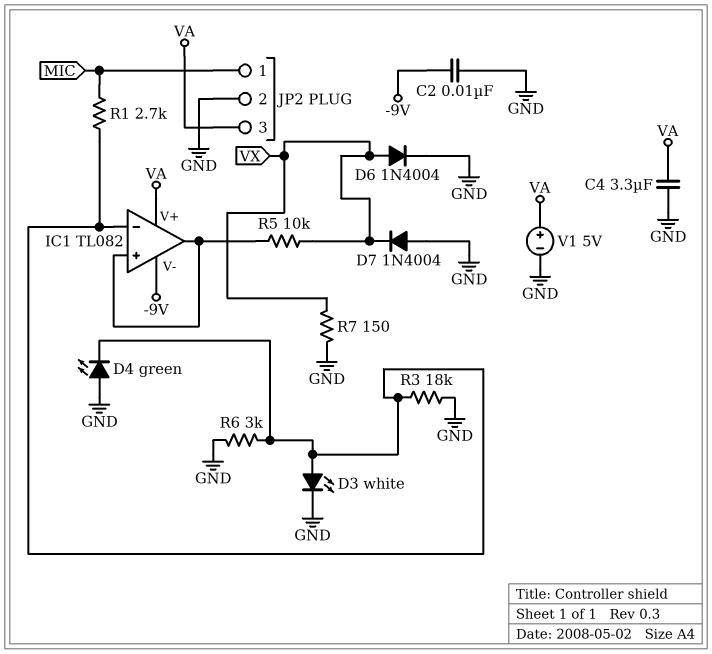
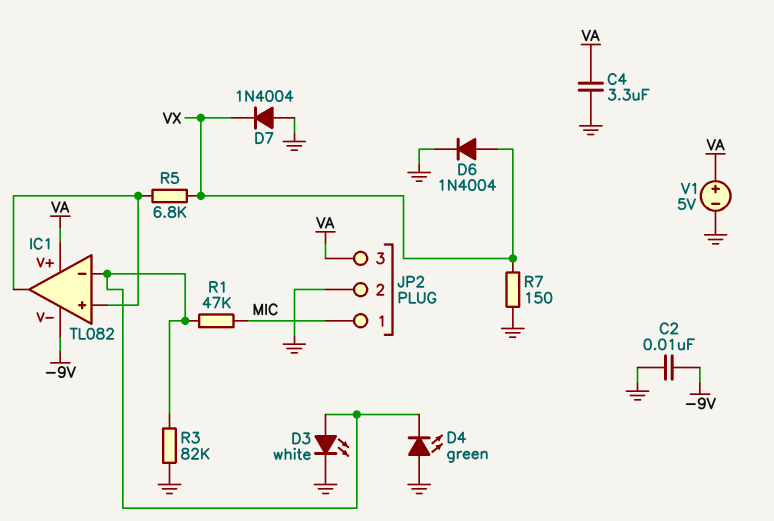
R1: 2.7k (IC1/in-, MIC) -> 47k (IC1/in-, MIC)
R3: 18k (GND, IC1/in-) -> 82k (GND, IC1/in-)
R5: 10k (IC1/in+, VX) -> 6.8k (IC1/in+, VX)
R6: 3k (GND, IC1/in-) -> none

